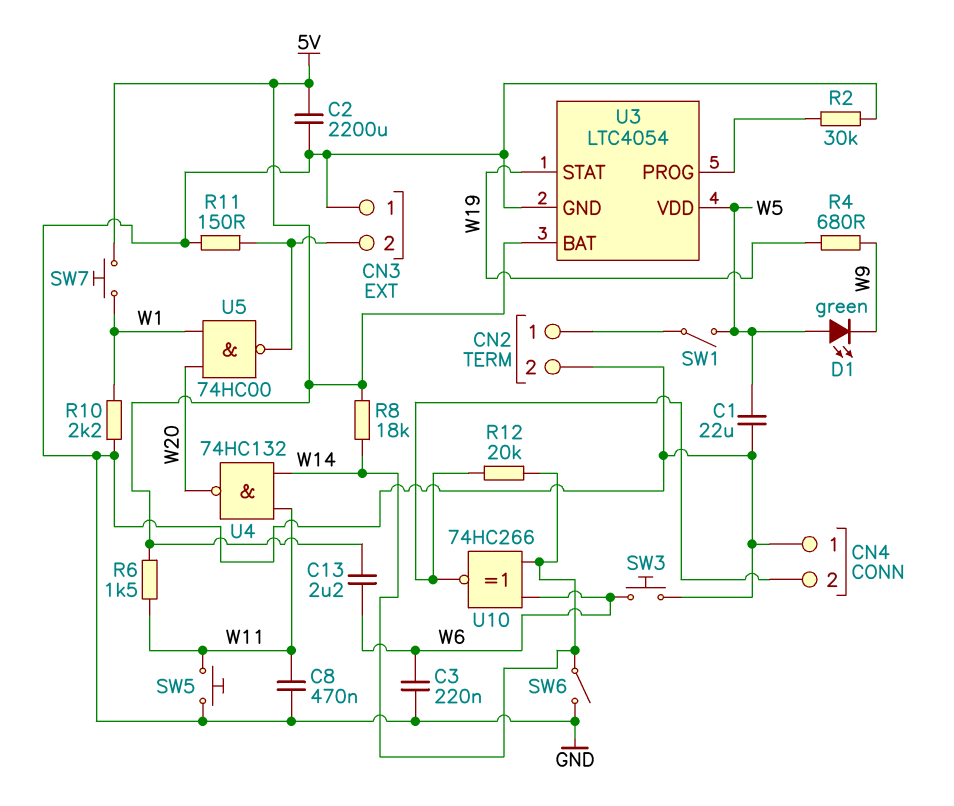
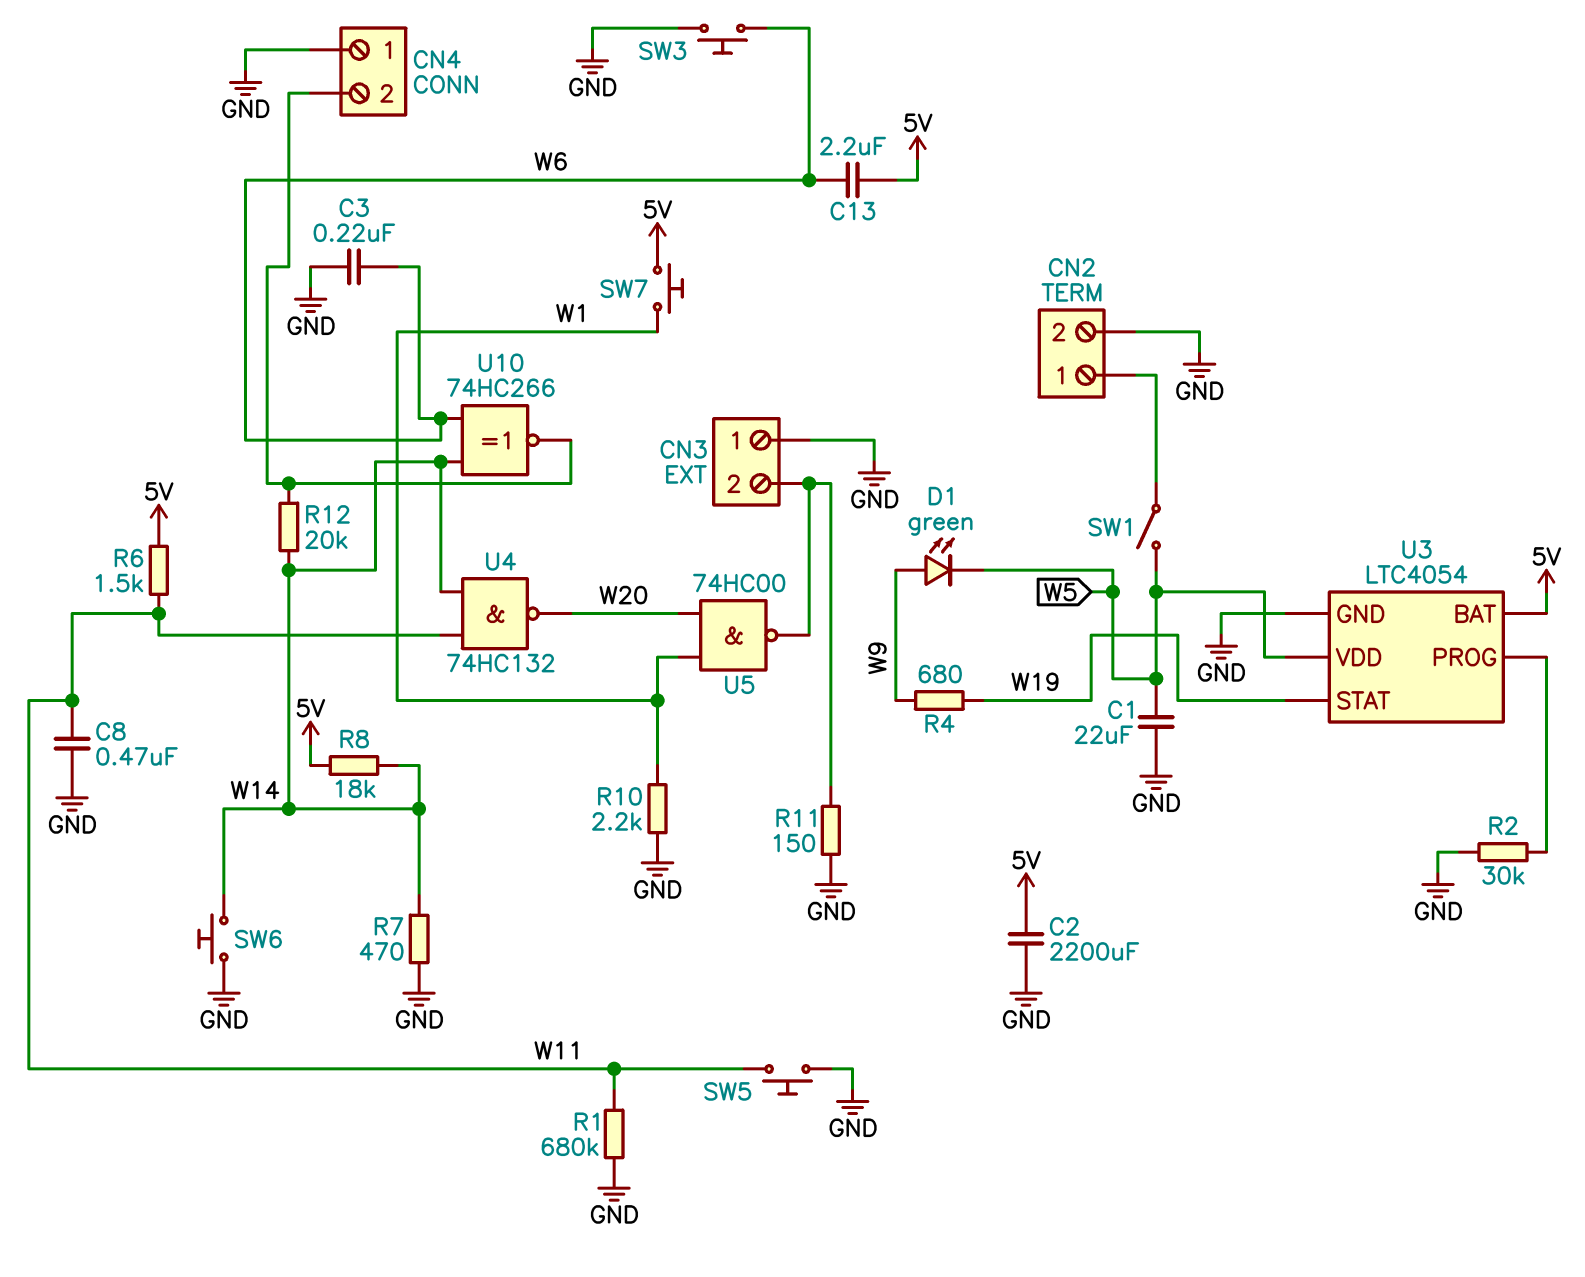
D1: LED green (A W5, K W9) -> LED green (A W9, K W5)
R1: none -> 680k (GND, W11)
R7: none -> 470 (GND, W14)
SW6: switch (GND, W14) -> button (GND, W14)

